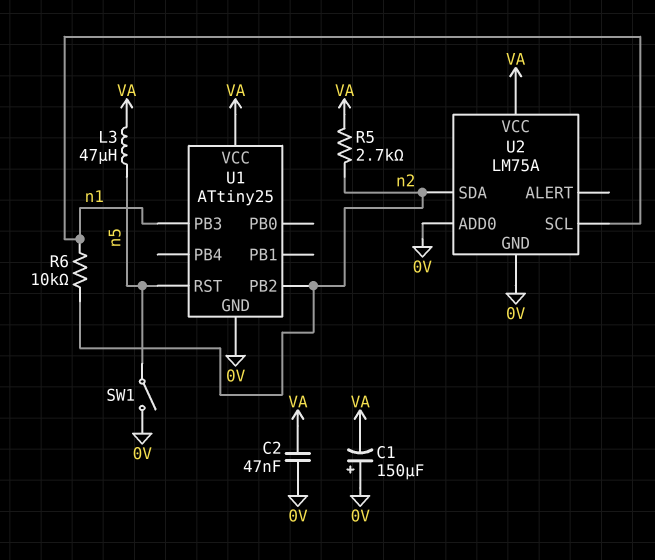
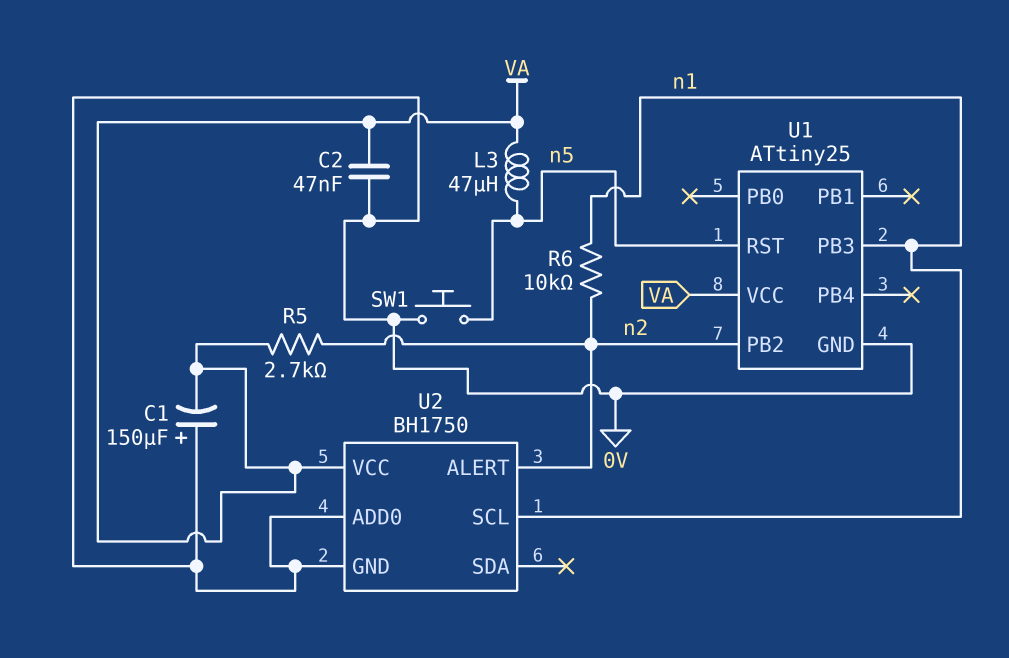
SW1: switch (0V, n5) -> button (0V, n5)
U2: LM75A -> BH1750
U2 pin ALERT: none -> n2
U2 pin SDA: n2 -> none

